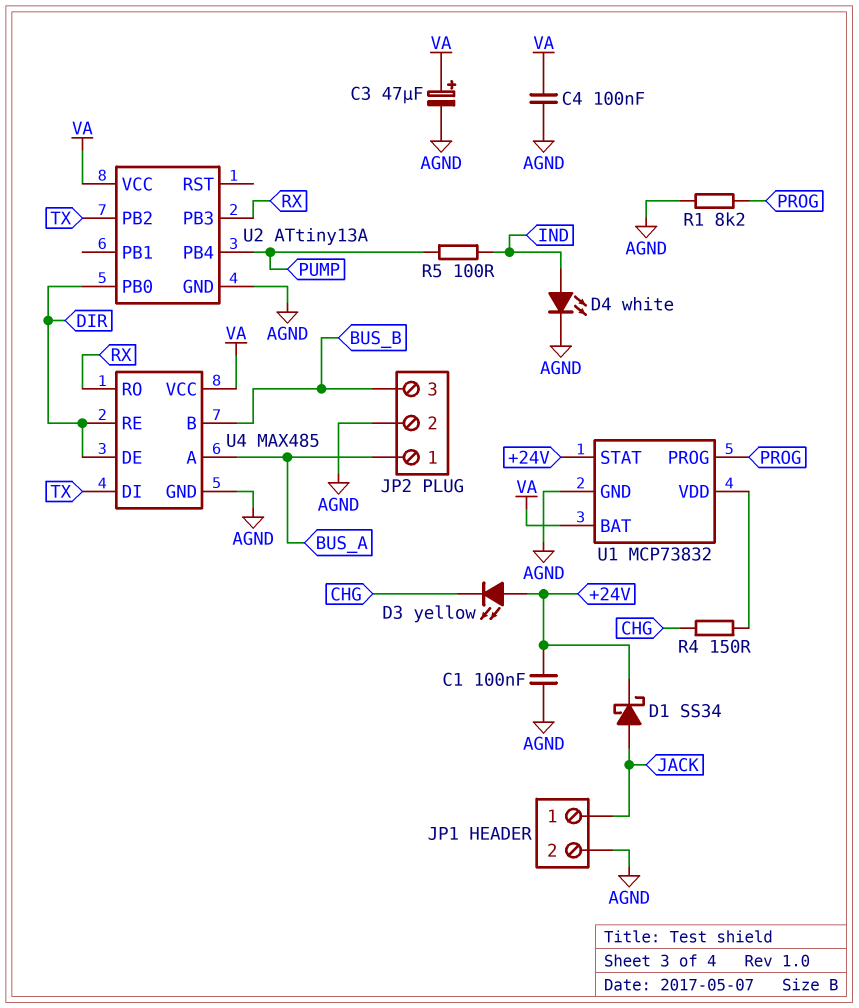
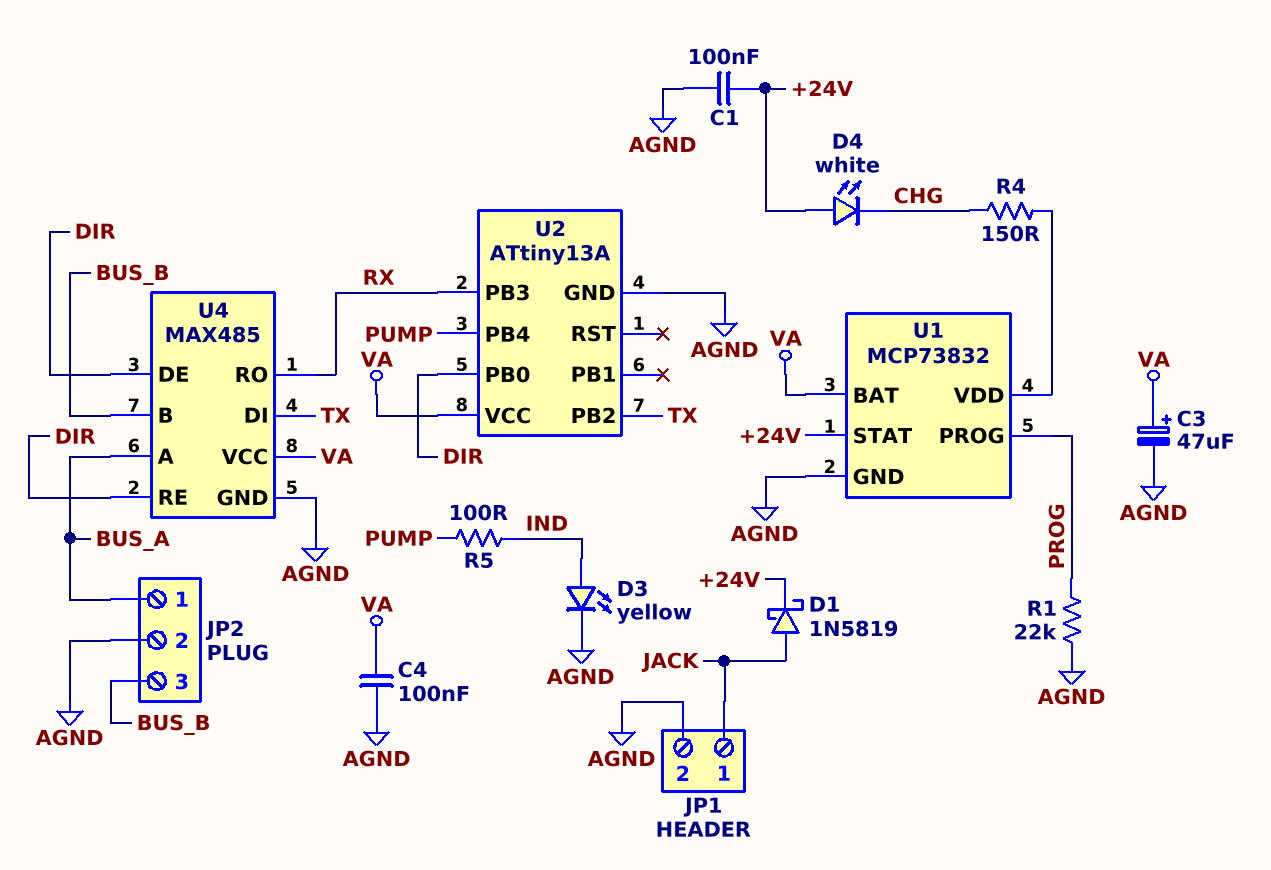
D1: schottky SS34 (A JACK, K +24V) -> schottky 1N5819 (A JACK, K +24V)
D3: LED yellow (A +24V, K CHG) -> LED yellow (A IND, K AGND)
D4: LED white (A IND, K AGND) -> LED white (A +24V, K CHG)
R1: 8.2k (AGND, PROG) -> 22k (AGND, PROG)

